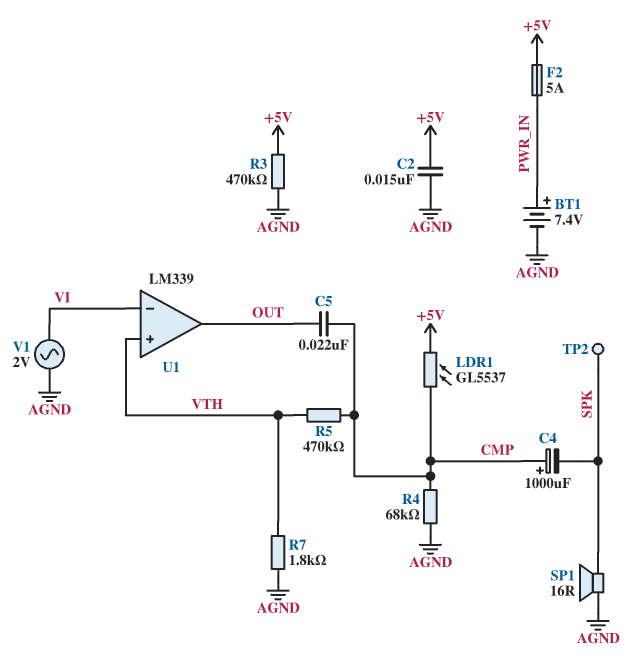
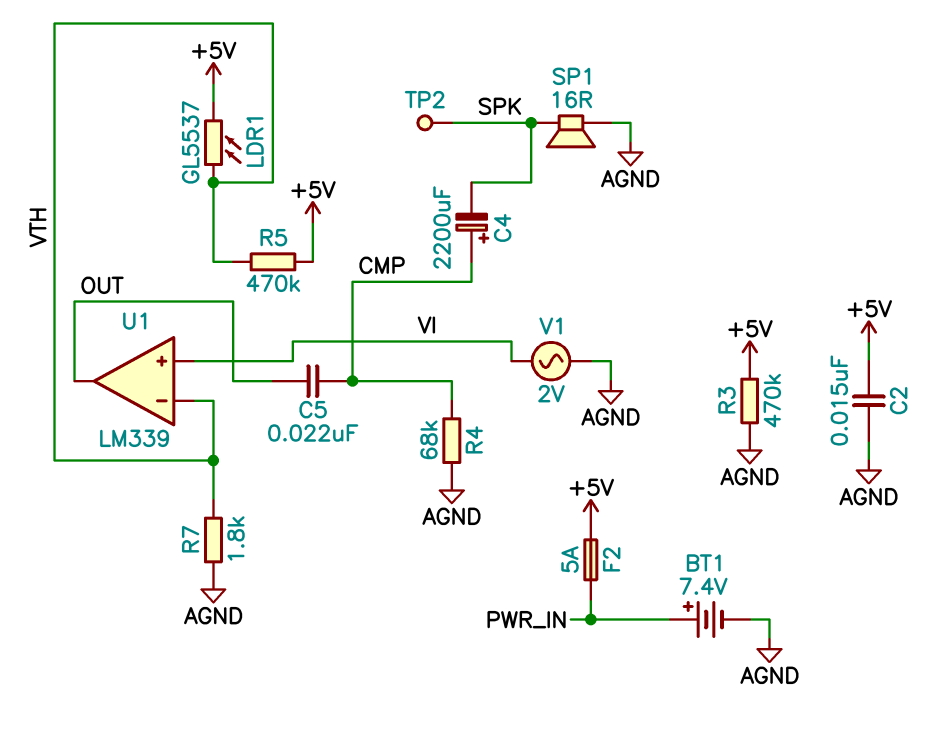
C4: 1000uF (plus CMP, minus SPK) -> 2200uF (plus CMP, minus SPK)
LDR1: GL5537 (+5V, CMP) -> GL5537 (+5V, VTH)
R5: 470k (CMP, VTH) -> 470k (+5V, VTH)
U1 pin in+: VTH -> VI
U1 pin in-: VI -> VTH

